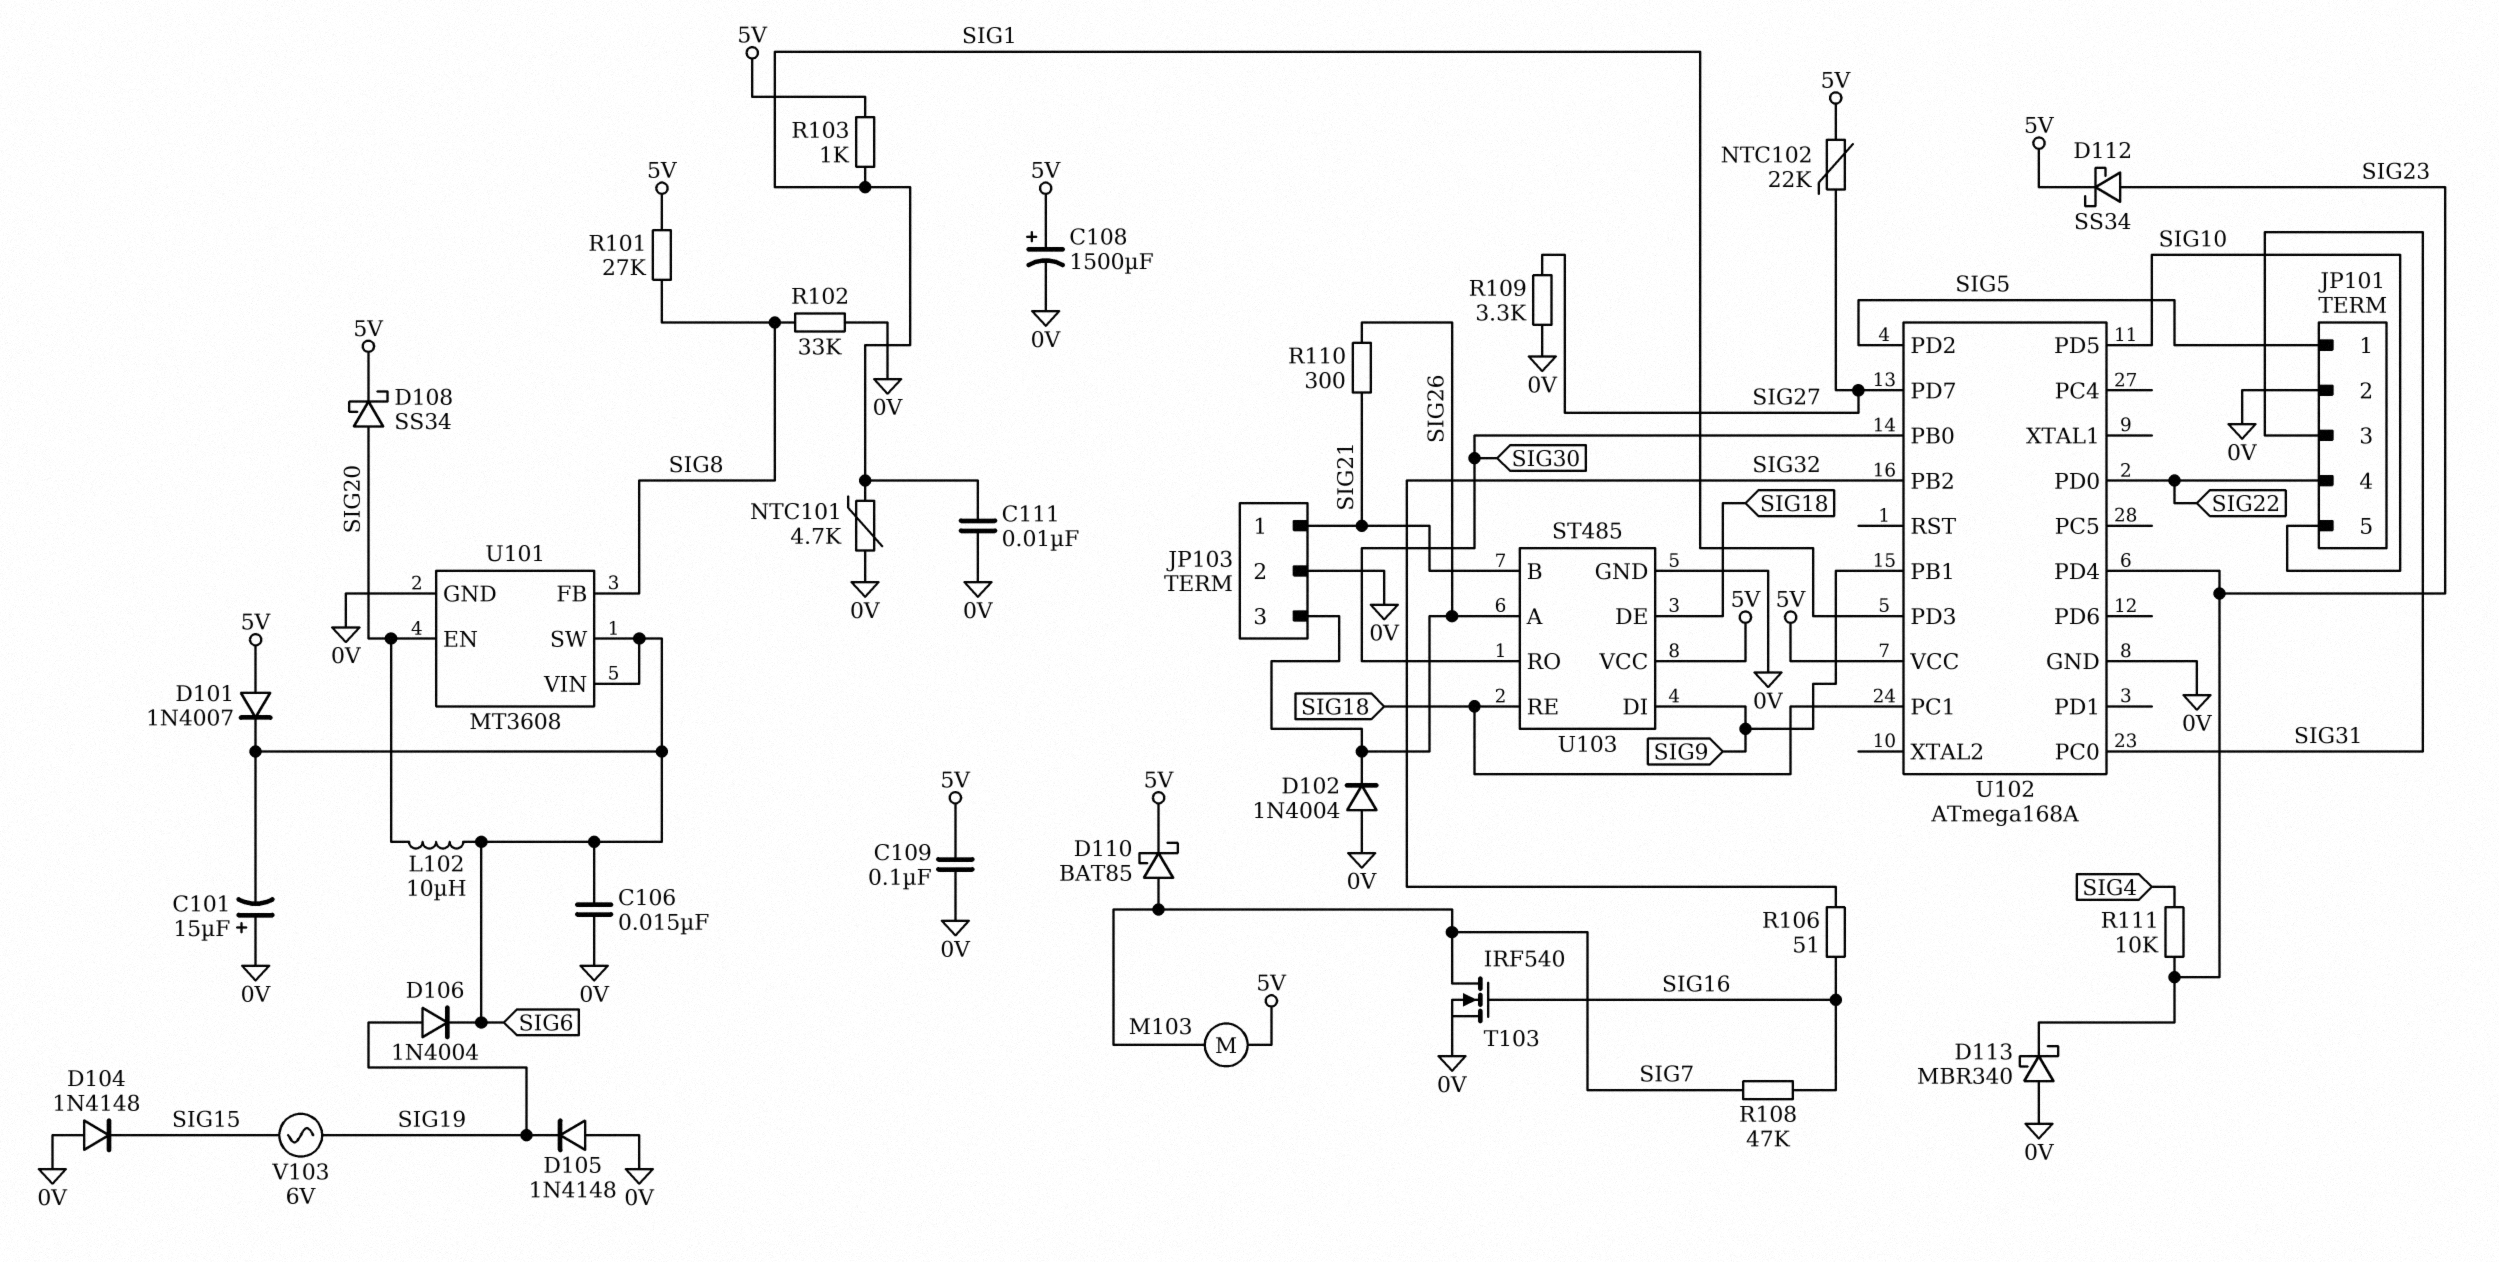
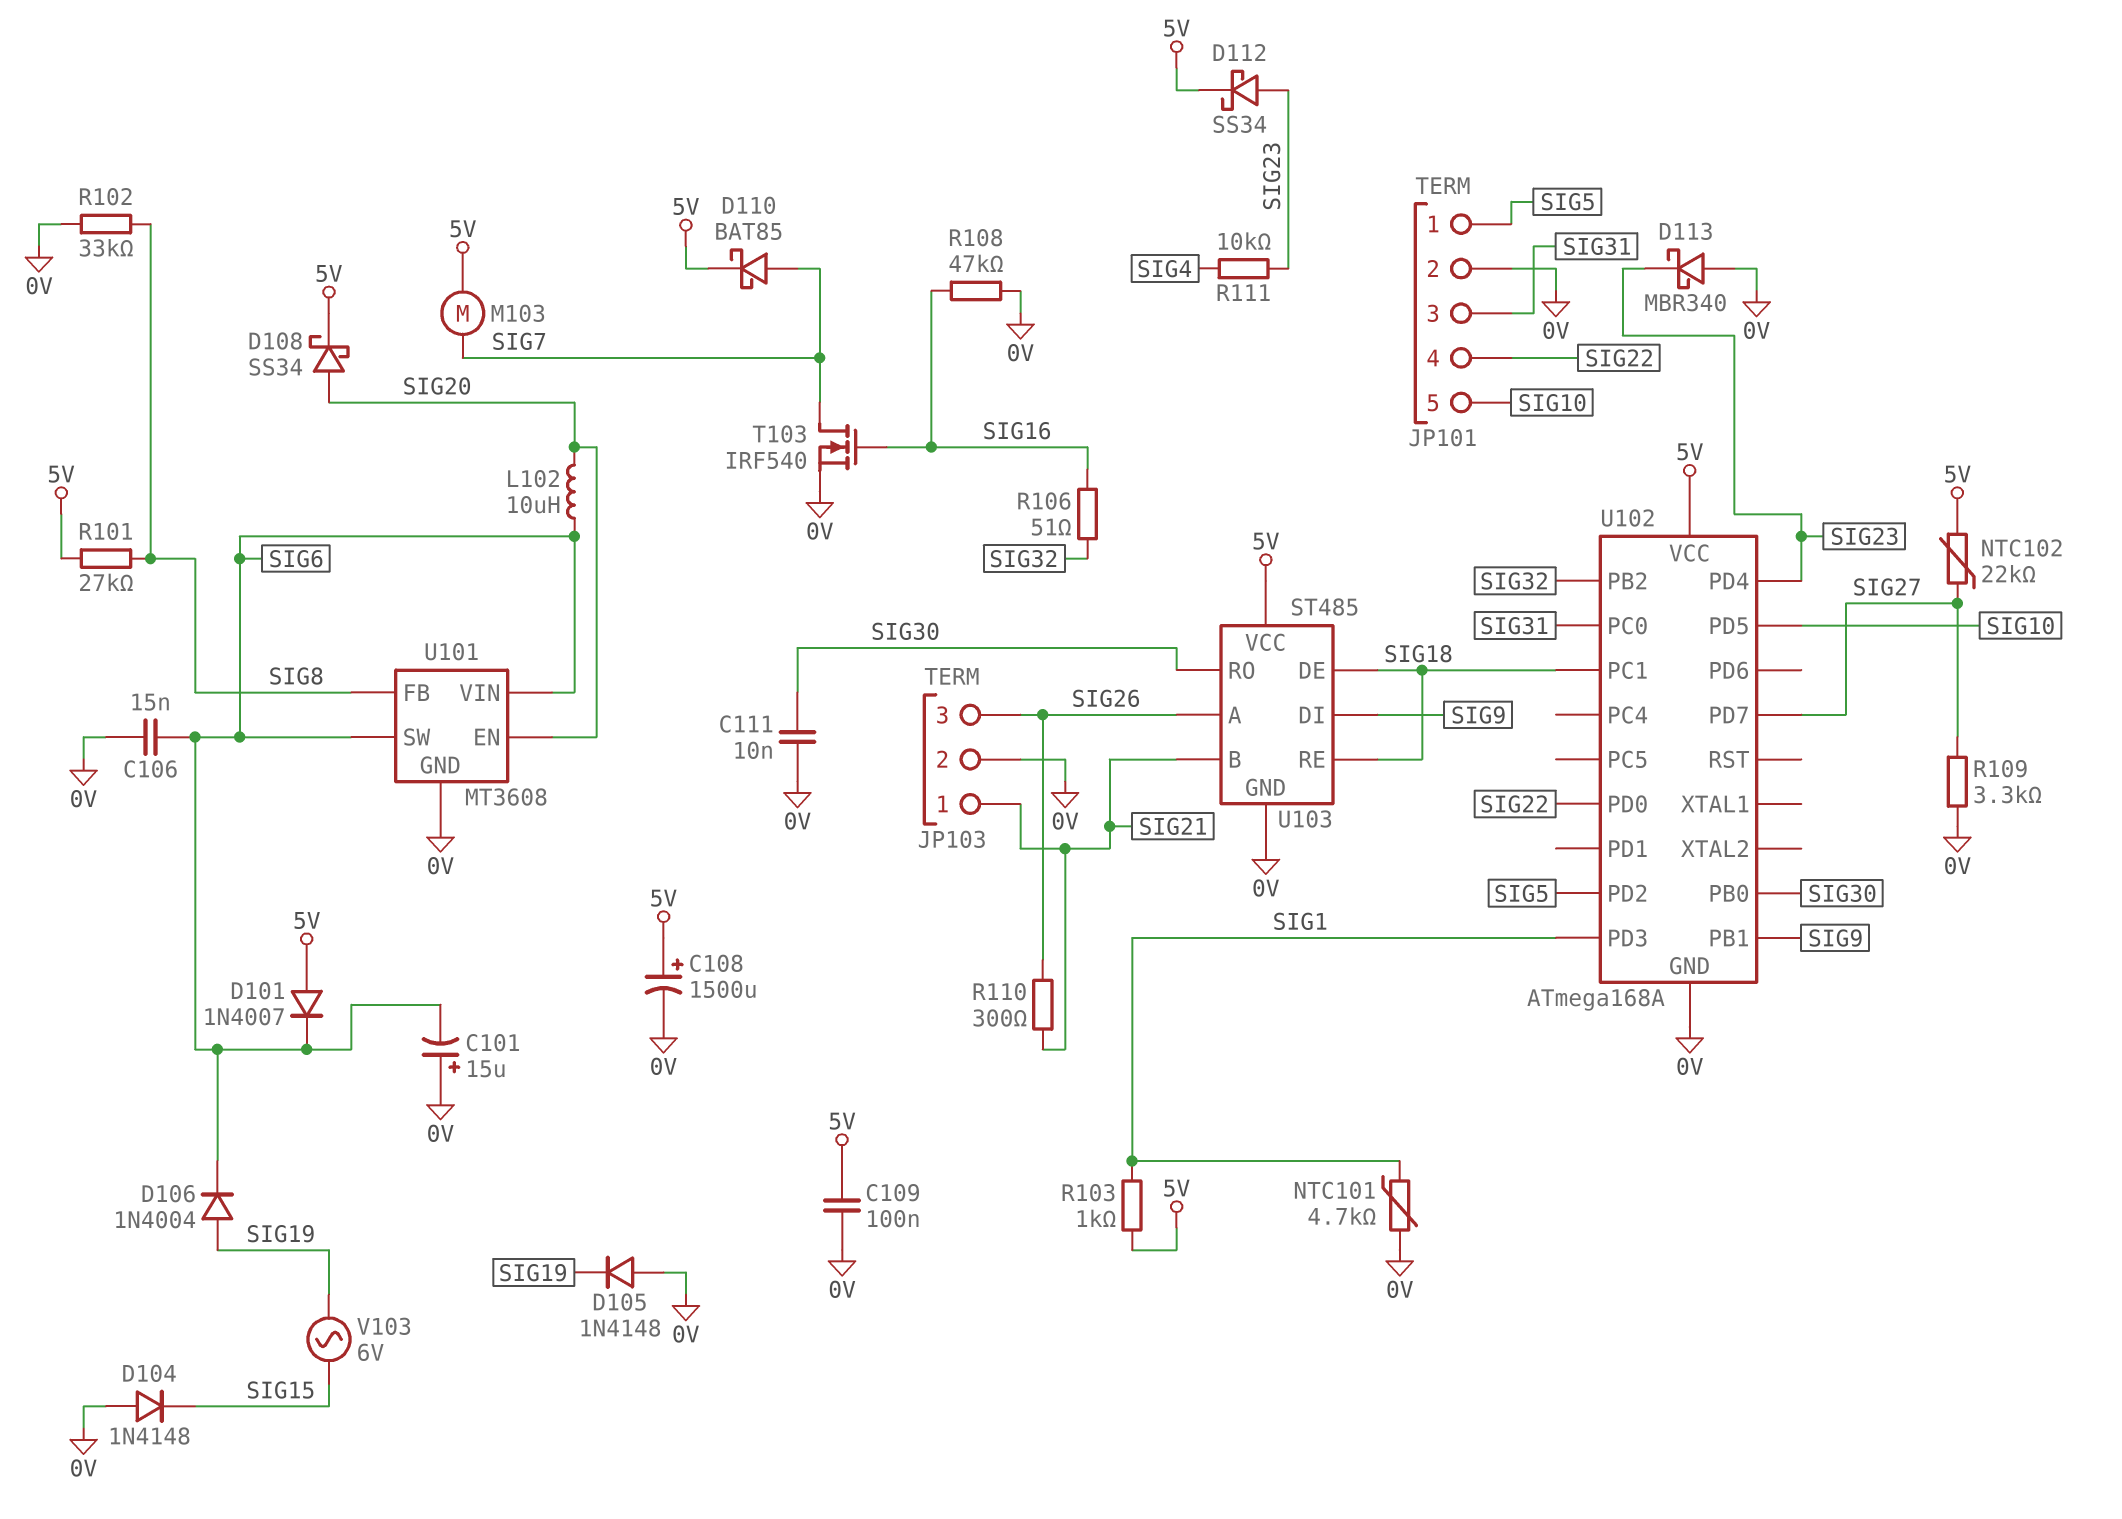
C111: 10nF (0V, SIG1) -> 10nF (0V, SIG30)
D102: diode 1N4004 (A 0V, K SIG26) -> none
R108: 47k (SIG7, SIG16) -> 47k (0V, SIG16)

